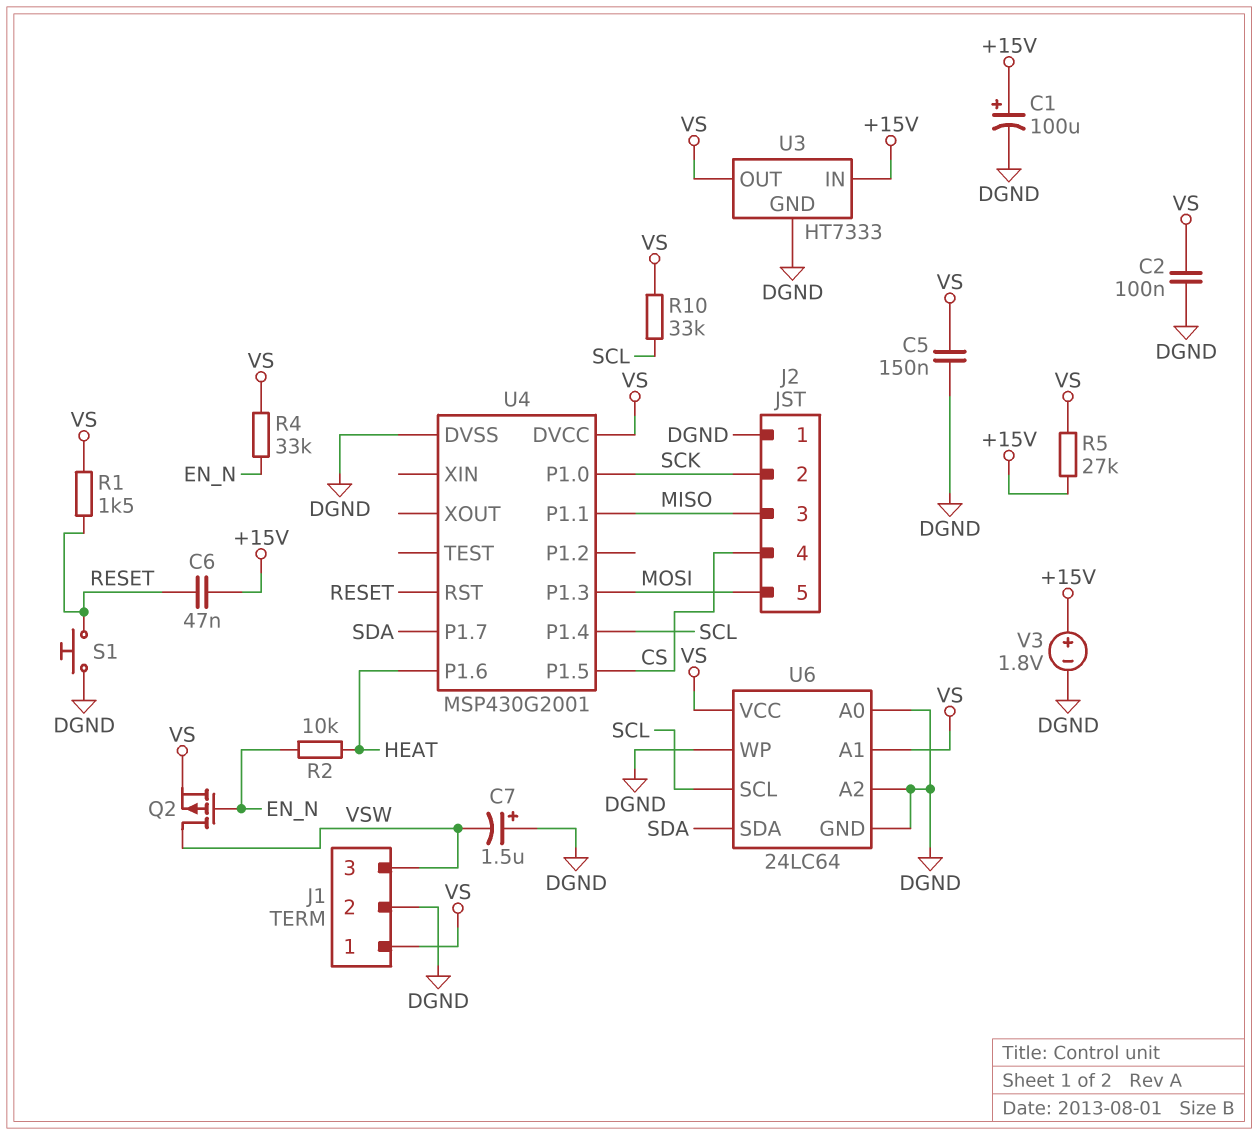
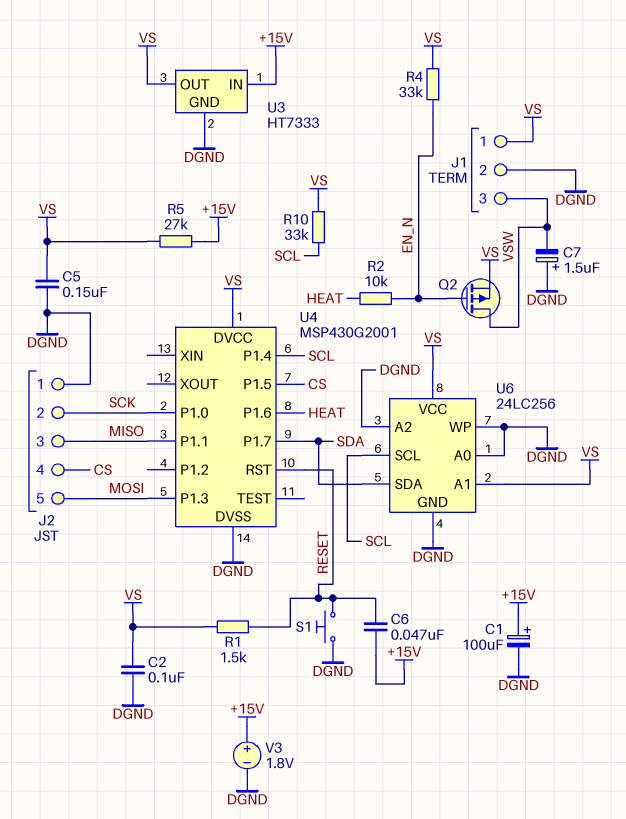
U6: 24LC64 -> 24LC256

